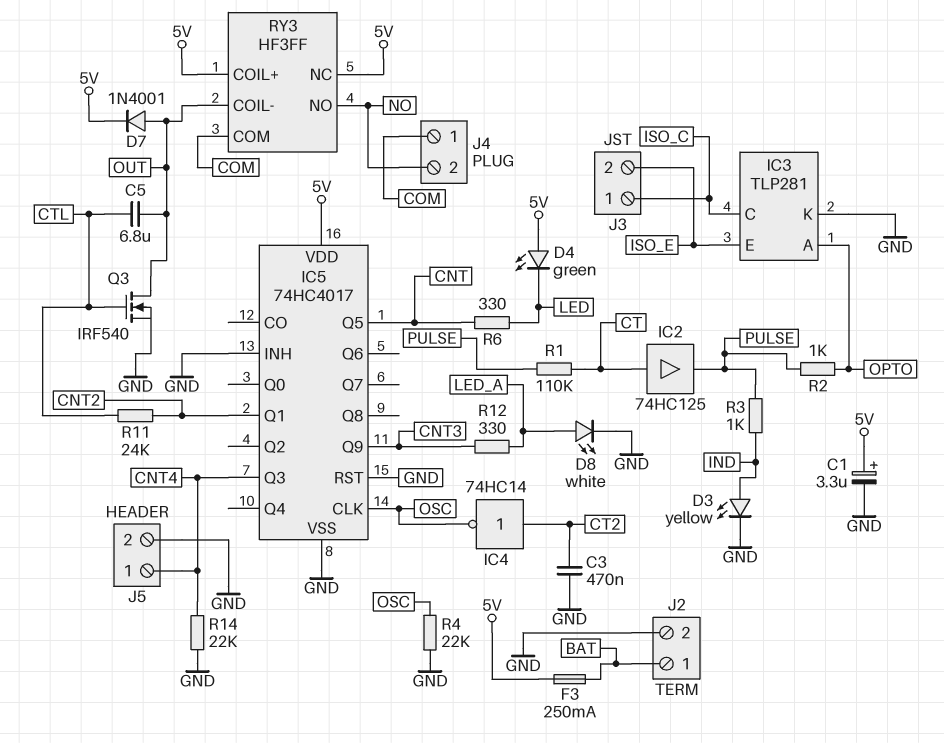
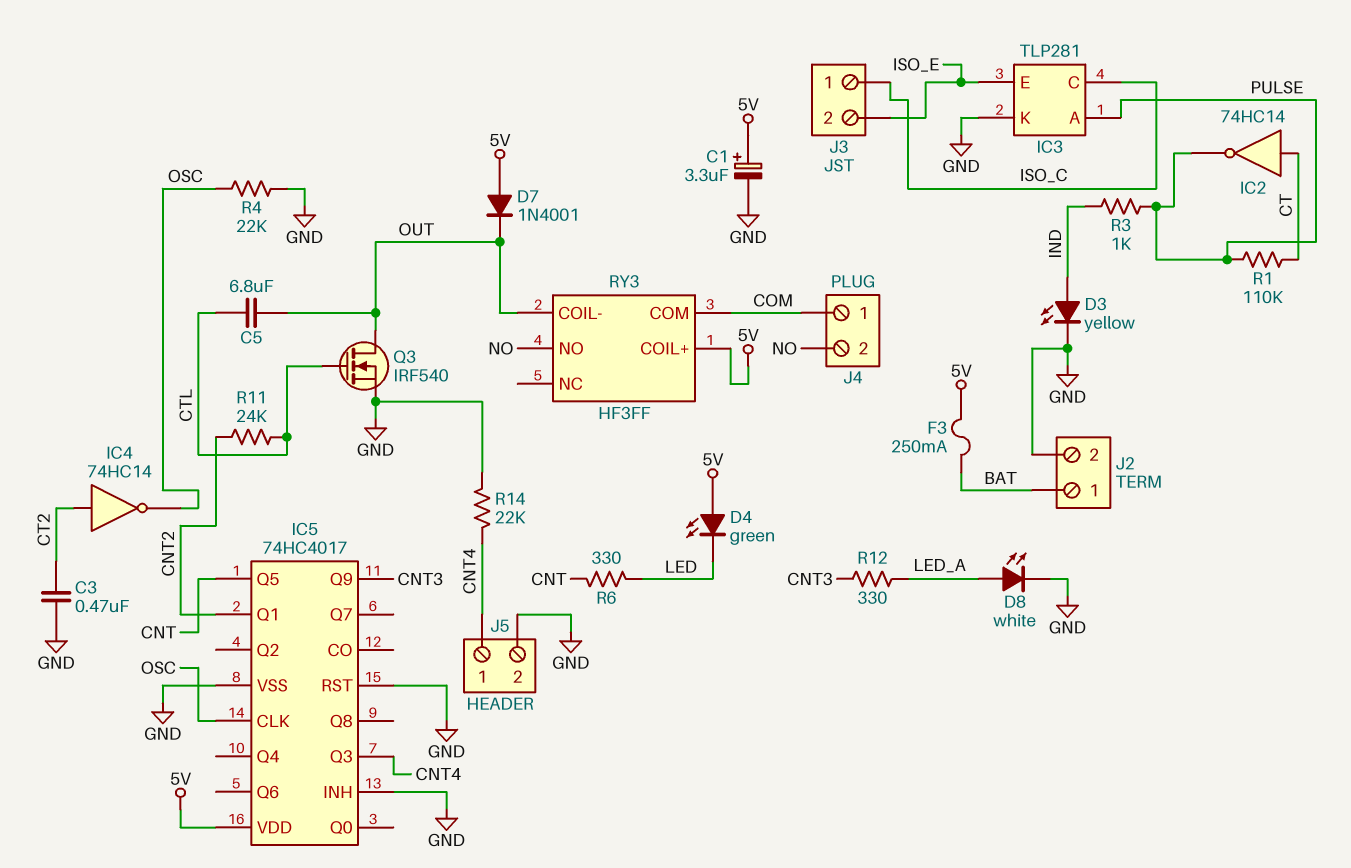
D7: diode 1N4001 (A OUT, K 5V) -> diode 1N4001 (A 5V, K OUT)
IC2: buffer 74HC125 (in CT, out PULSE) -> NOT 74HC14 (in CT, out PULSE)
IC3 pin A: OPTO -> PULSE
R2: 1k (OPTO, PULSE) -> none
RY3 pin NC: 5V -> none

